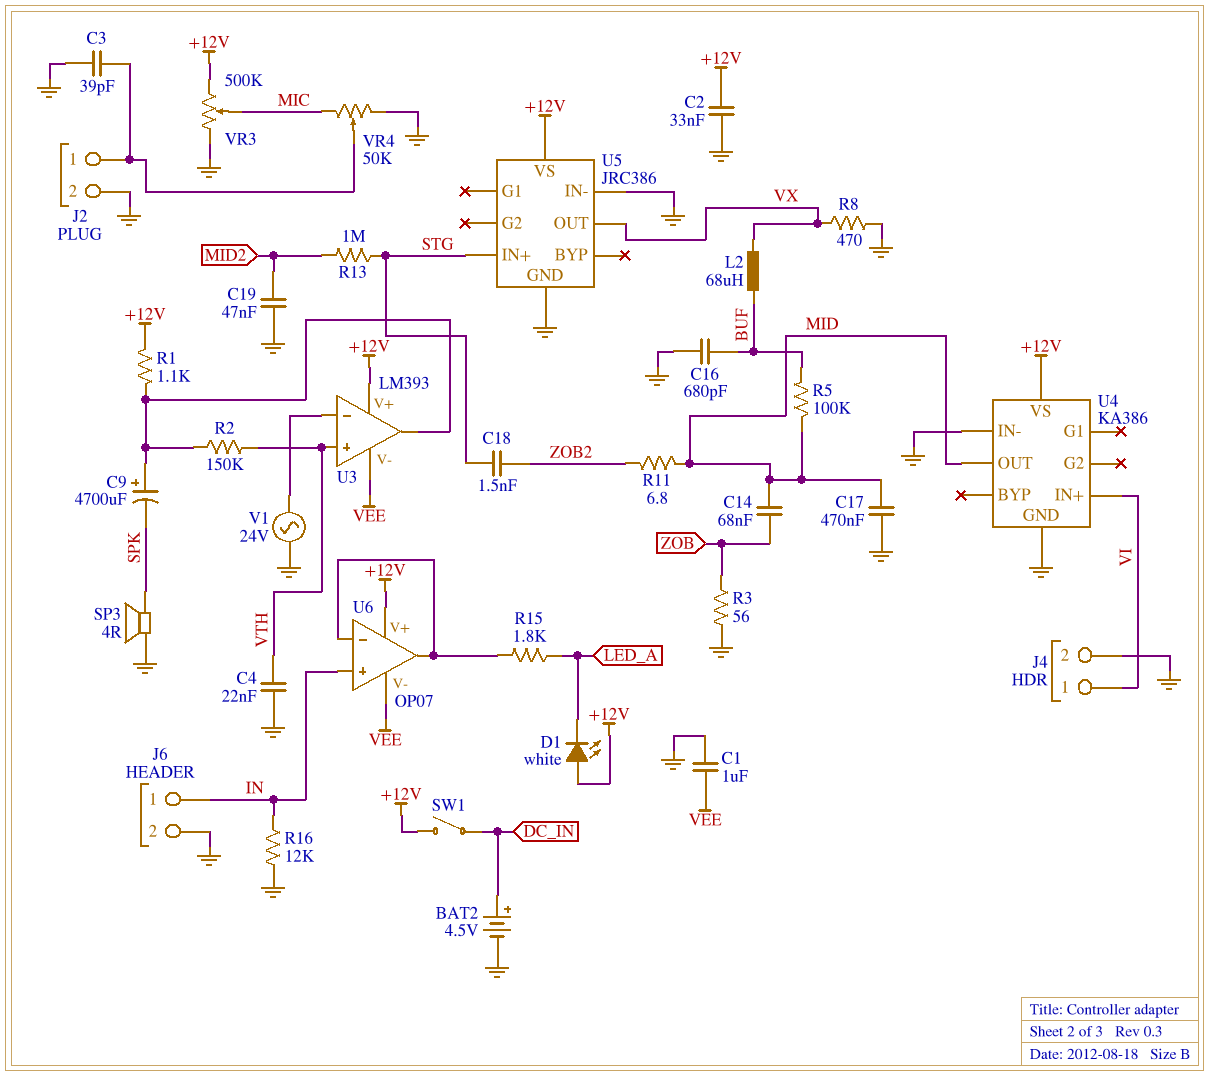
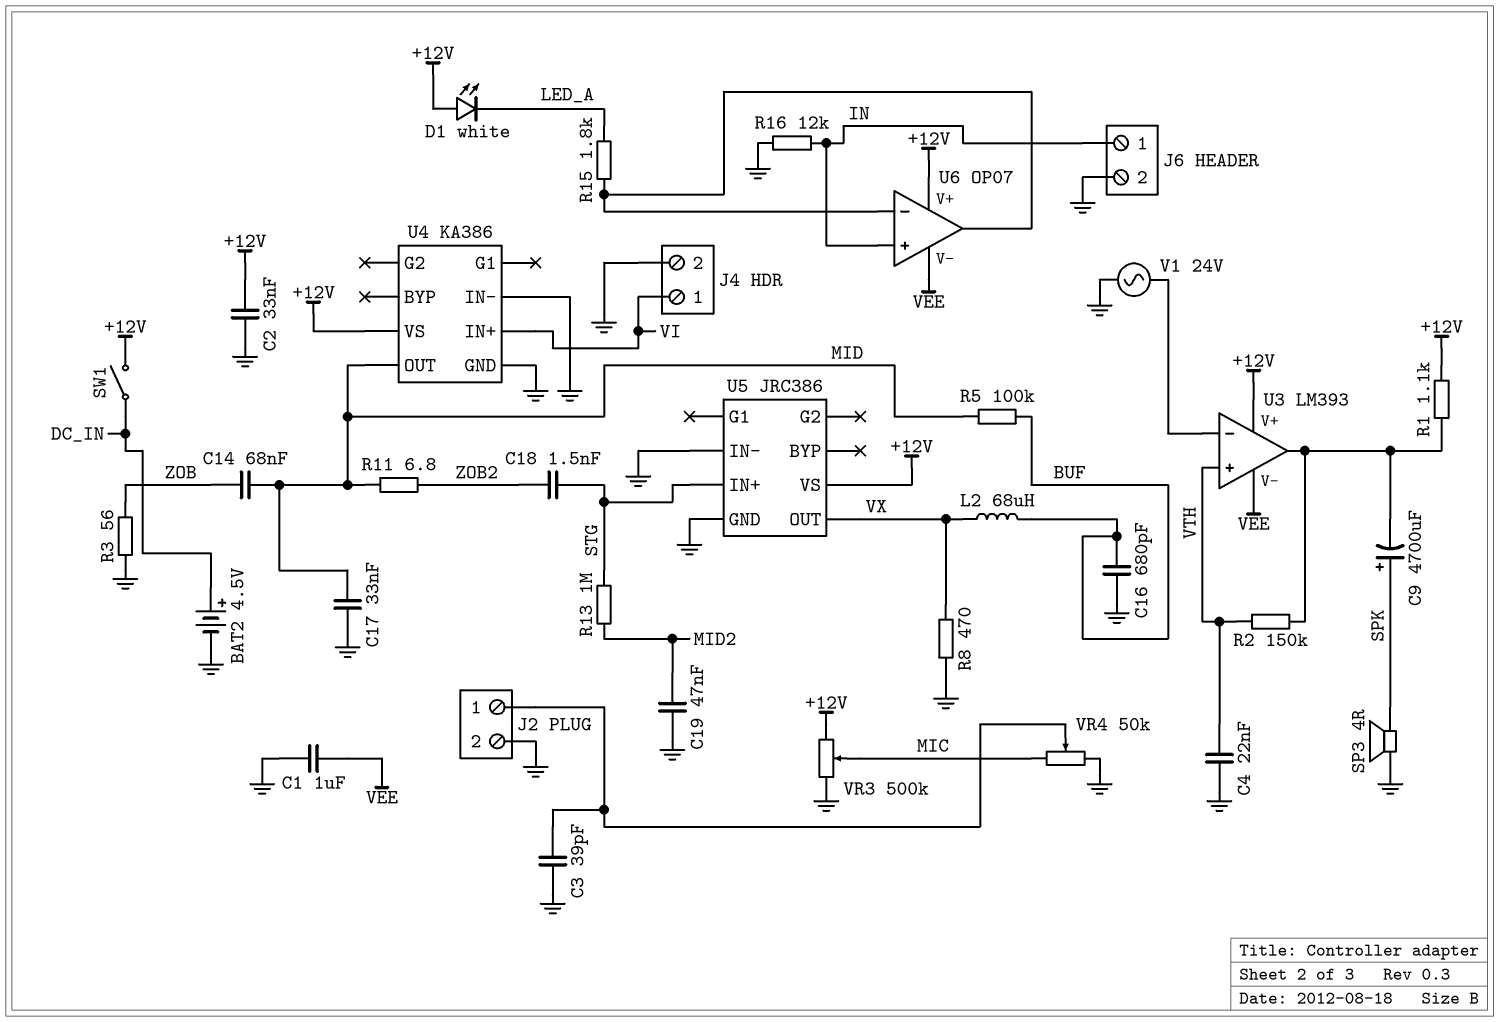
C9: 4700uF (plus U3/out, minus SPK) -> 4700uF (plus SPK, minus U3/out)
C17: 470nF (GND, MID) -> 33nF (GND, MID)

